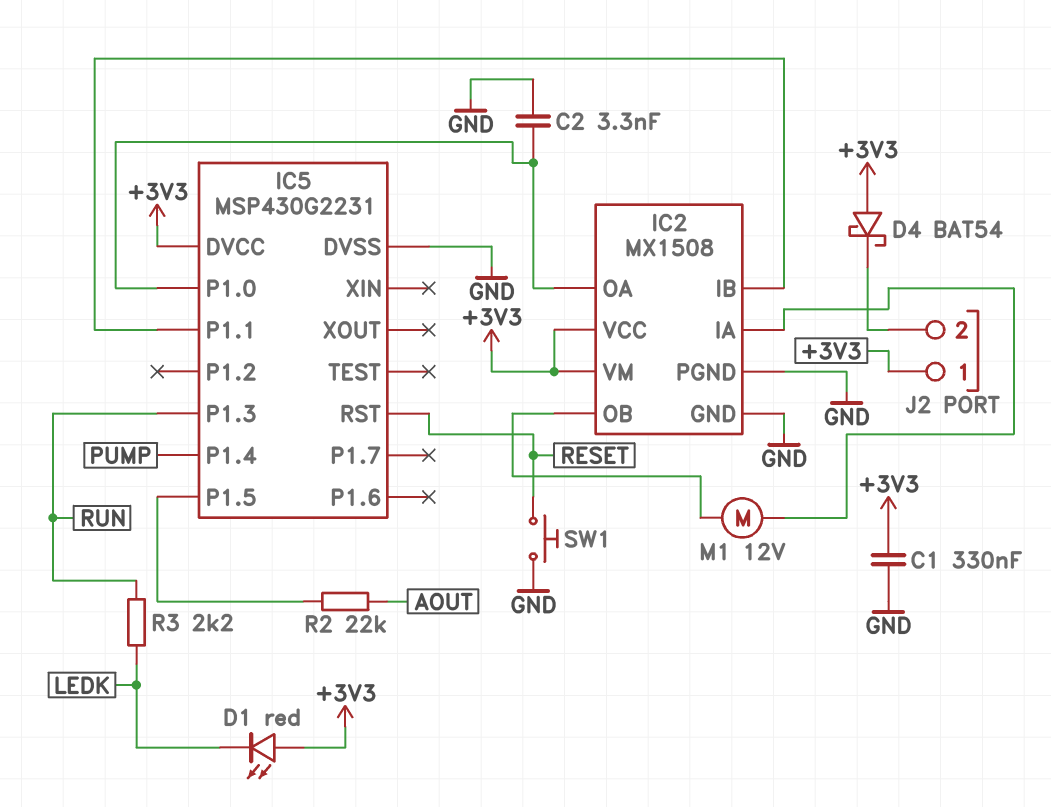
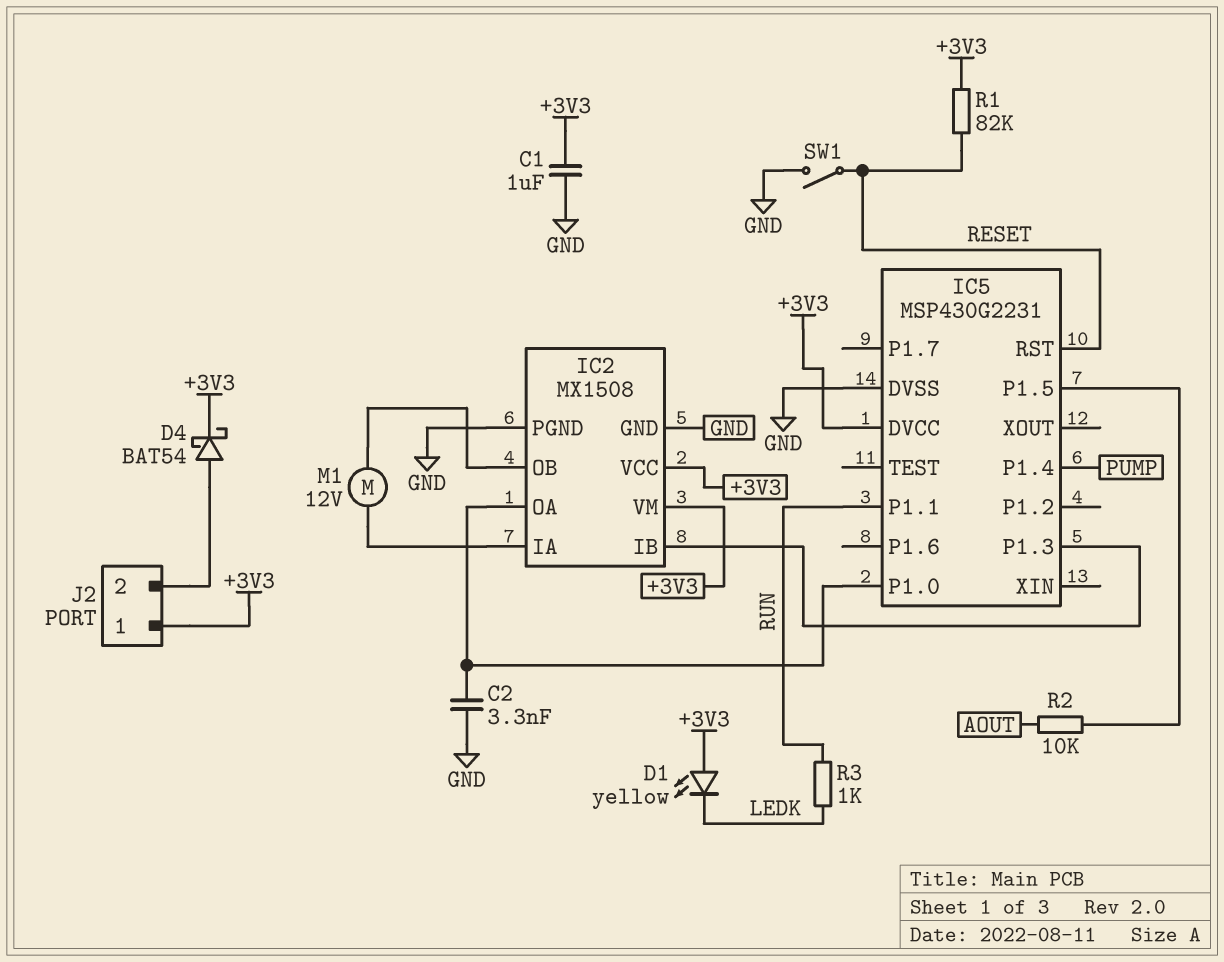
C1: 330nF (+3V3, GND) -> 1uF (+3V3, GND)
D1: LED red (A +3V3, K LEDK) -> LED yellow (A +3V3, K LEDK)
D4: schottky BAT54 (A +3V3, K J2/2) -> schottky BAT54 (A J2/2, K +3V3)
IC5 pin P1.1: IC2/IB -> RUN
IC5 pin P1.3: RUN -> IC2/IB
R1: none -> 82k (+3V3, RESET)
R2: 22k (AOUT, IC5/P1.5) -> 10k (AOUT, IC5/P1.5)
R3: 2.2k (LEDK, RUN) -> 1k (LEDK, RUN)
SW1: button (GND, RESET) -> switch (GND, RESET)

